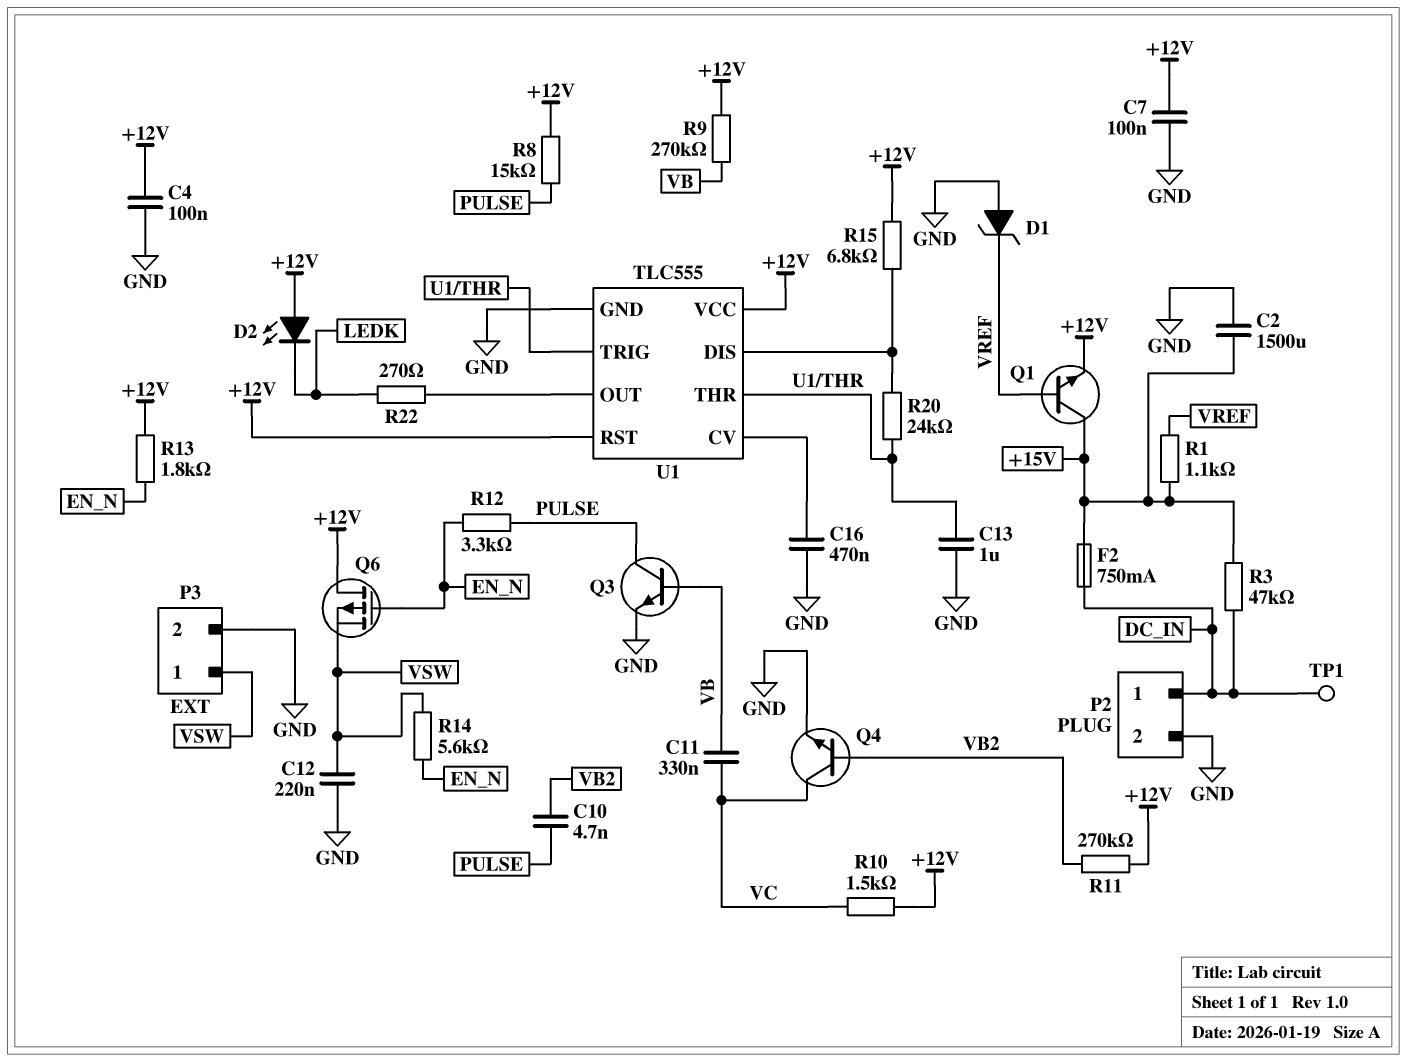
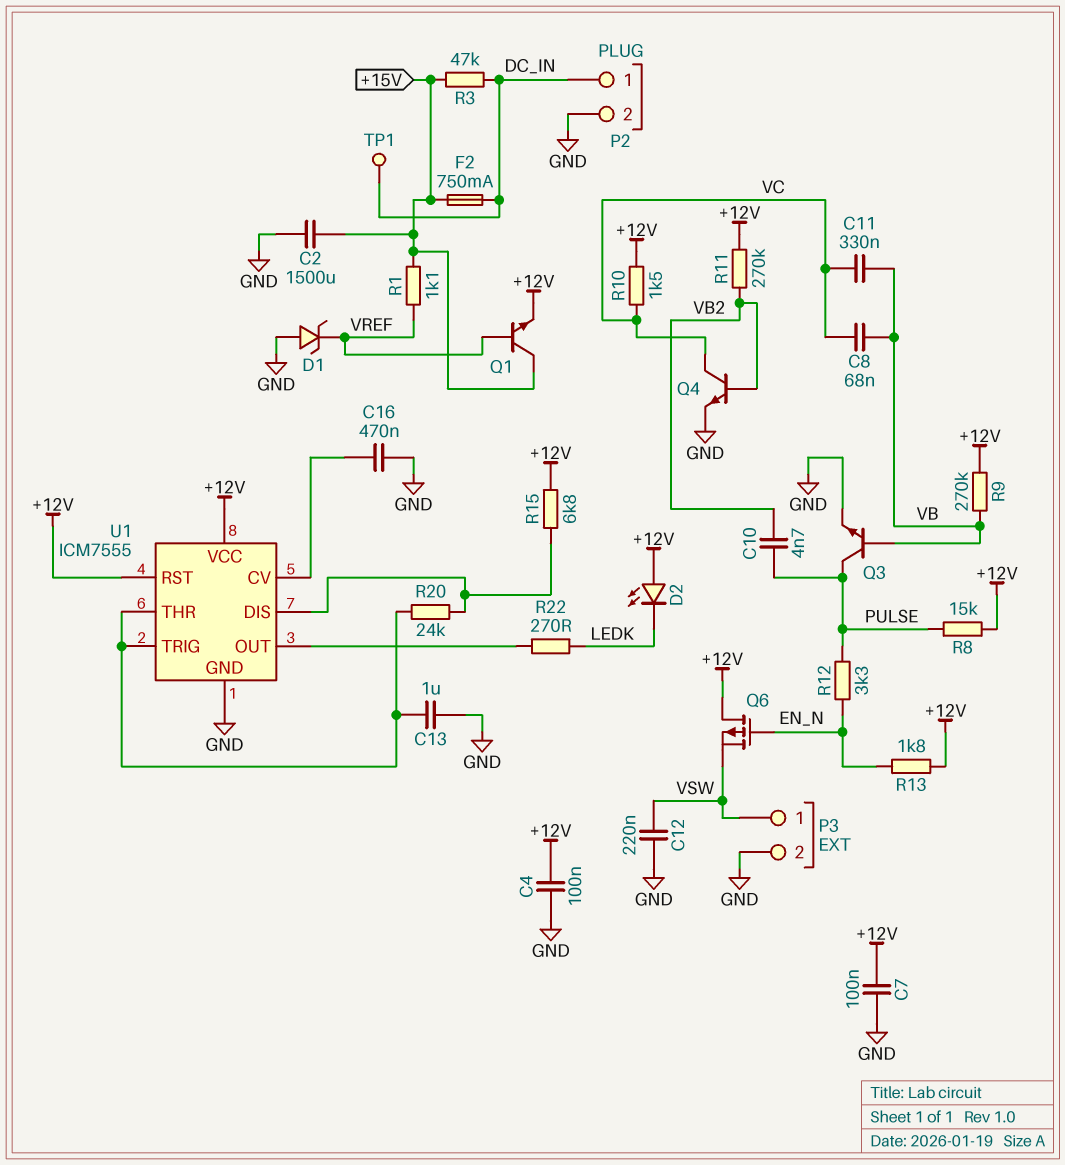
C8: none -> 68nF (VB, VC)
R14: 5.6k (EN_N, VSW) -> none
U1: TLC555 -> ICM7555

